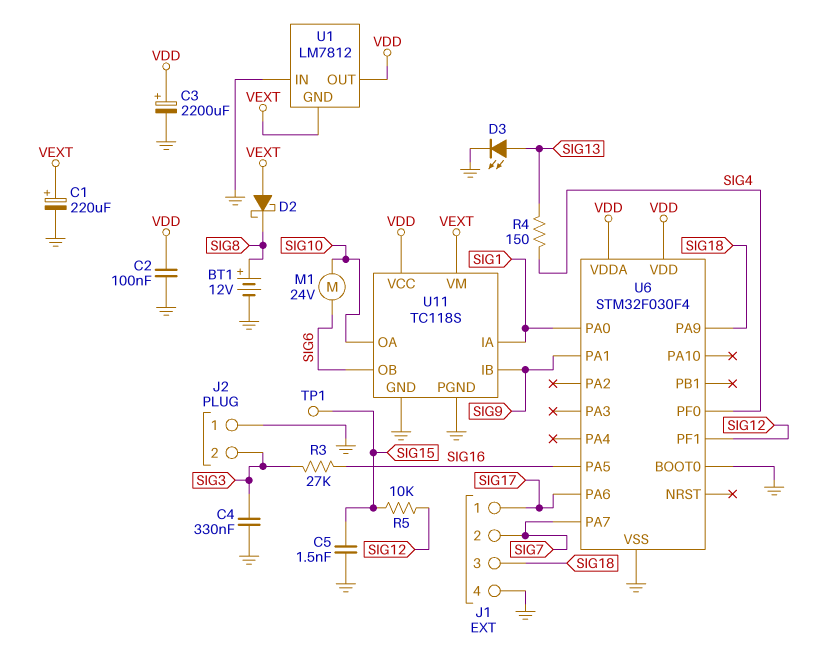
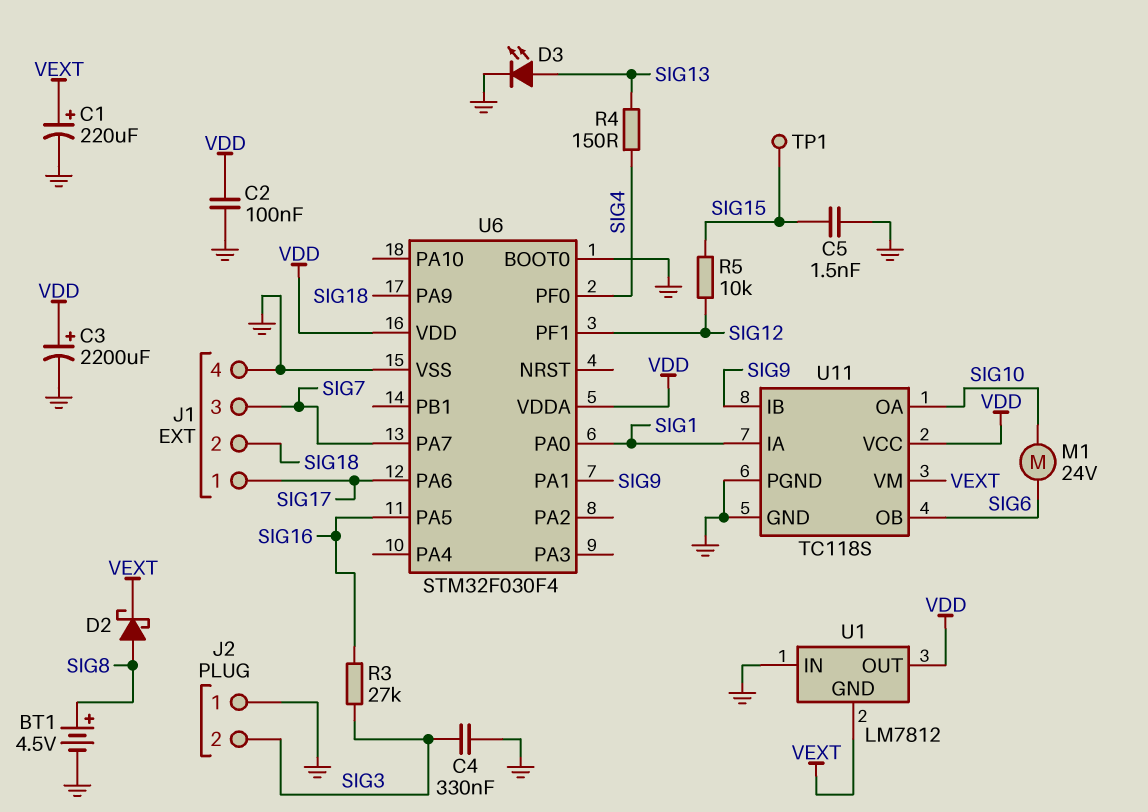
BT1: 12V (plus SIG8, minus GND) -> 4.5V (plus SIG8, minus GND)
D2: schottky (A VEXT, K SIG8) -> schottky (A SIG8, K VEXT)
J1 pin 2: SIG7 -> SIG18
J1 pin 3: SIG18 -> SIG7

